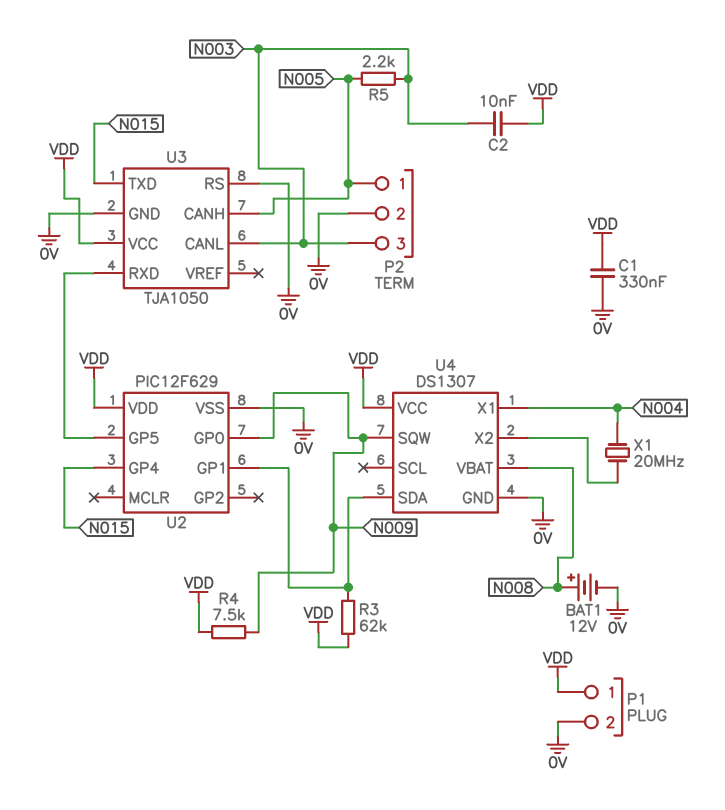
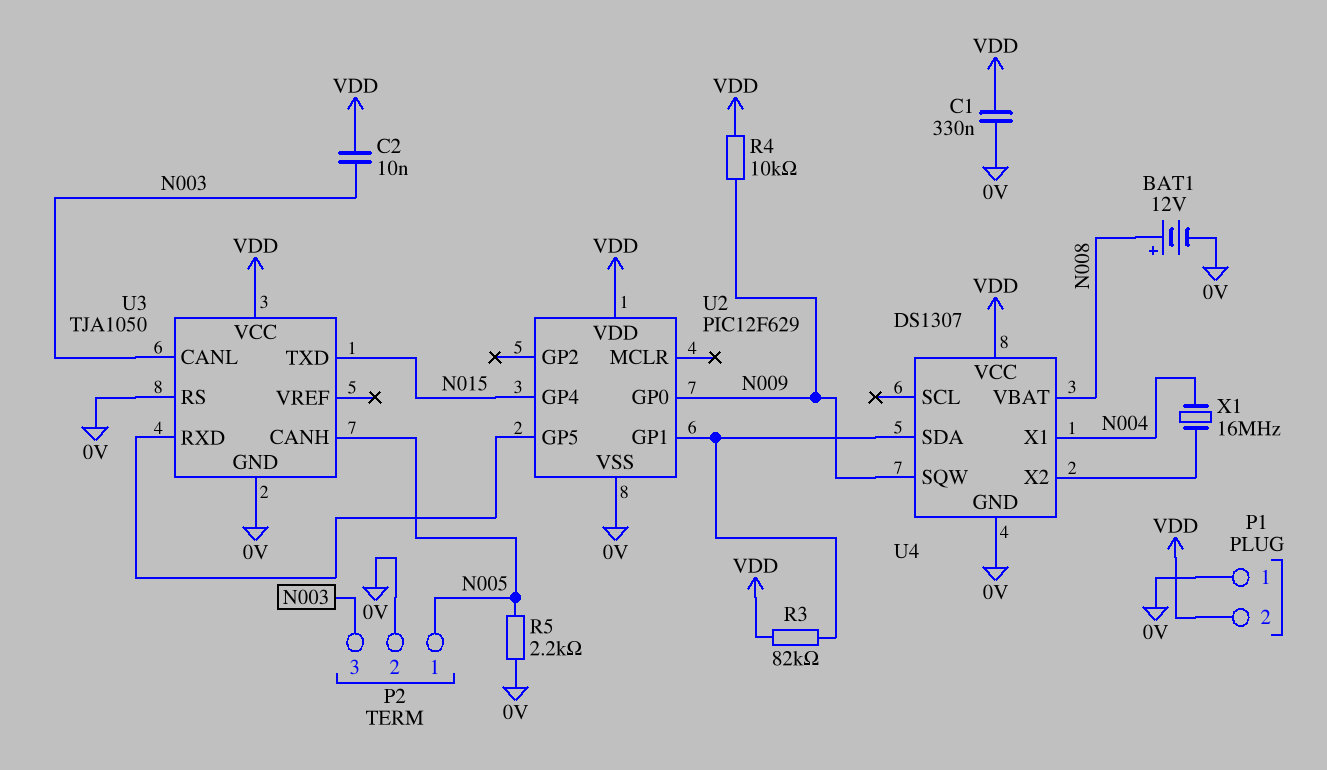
P1 pin 1: VDD -> 0V
P1 pin 2: 0V -> VDD
R3: 62k (U2/GP1, VDD) -> 82k (U2/GP1, VDD)
R4: 7.5k (N009, VDD) -> 10k (N009, VDD)
R5: 2.2k (N003, N005) -> 2.2k (0V, N005)
X1: 20MHz (N004, U4/X2) -> 16MHz (N004, U4/X2)

